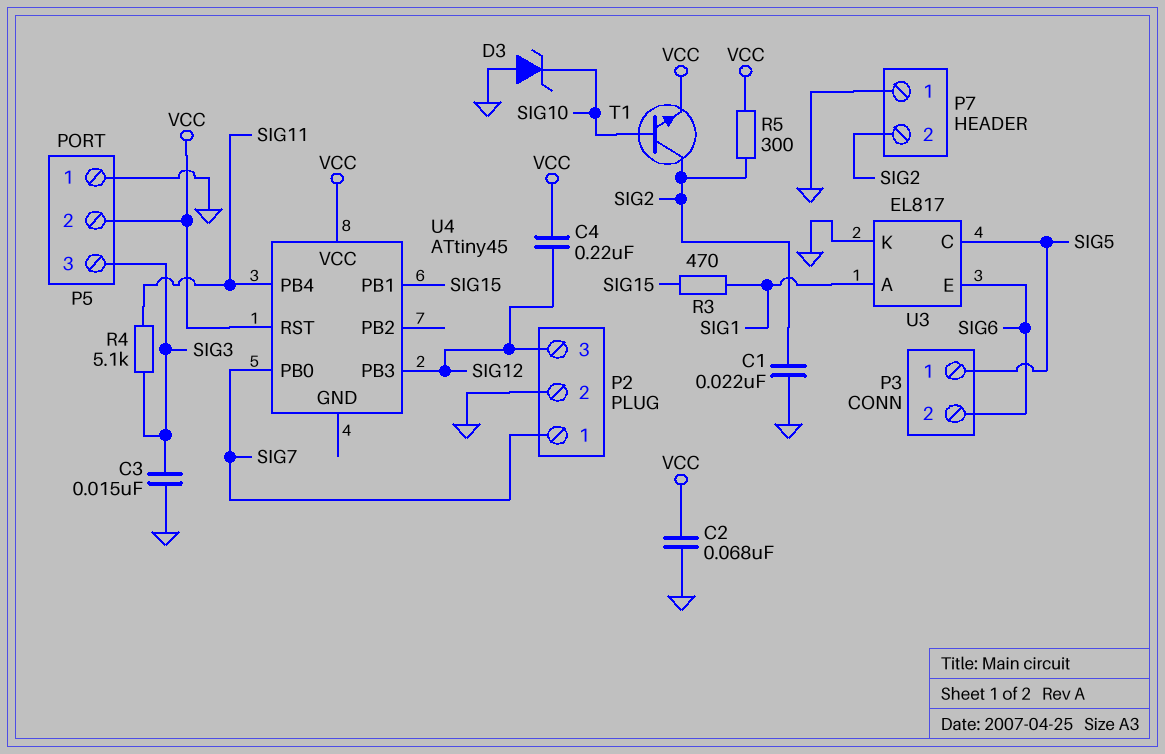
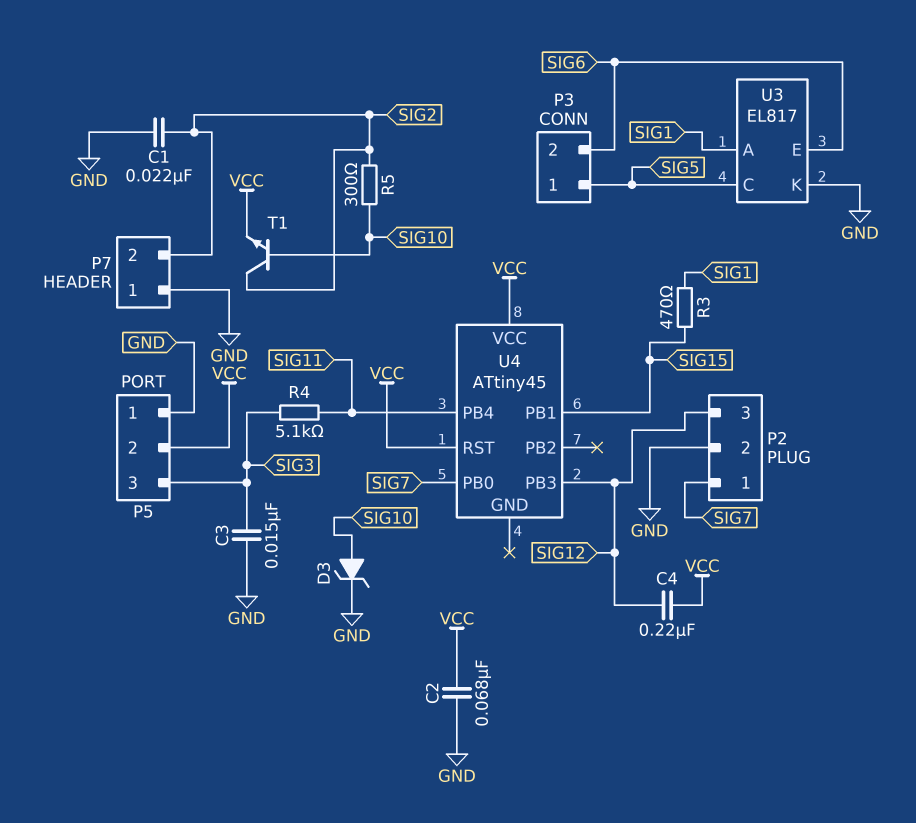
D3: zener (A GND, K SIG10) -> zener (A SIG10, K GND)
R5: 300 (SIG2, VCC) -> 300 (SIG2, SIG10)

